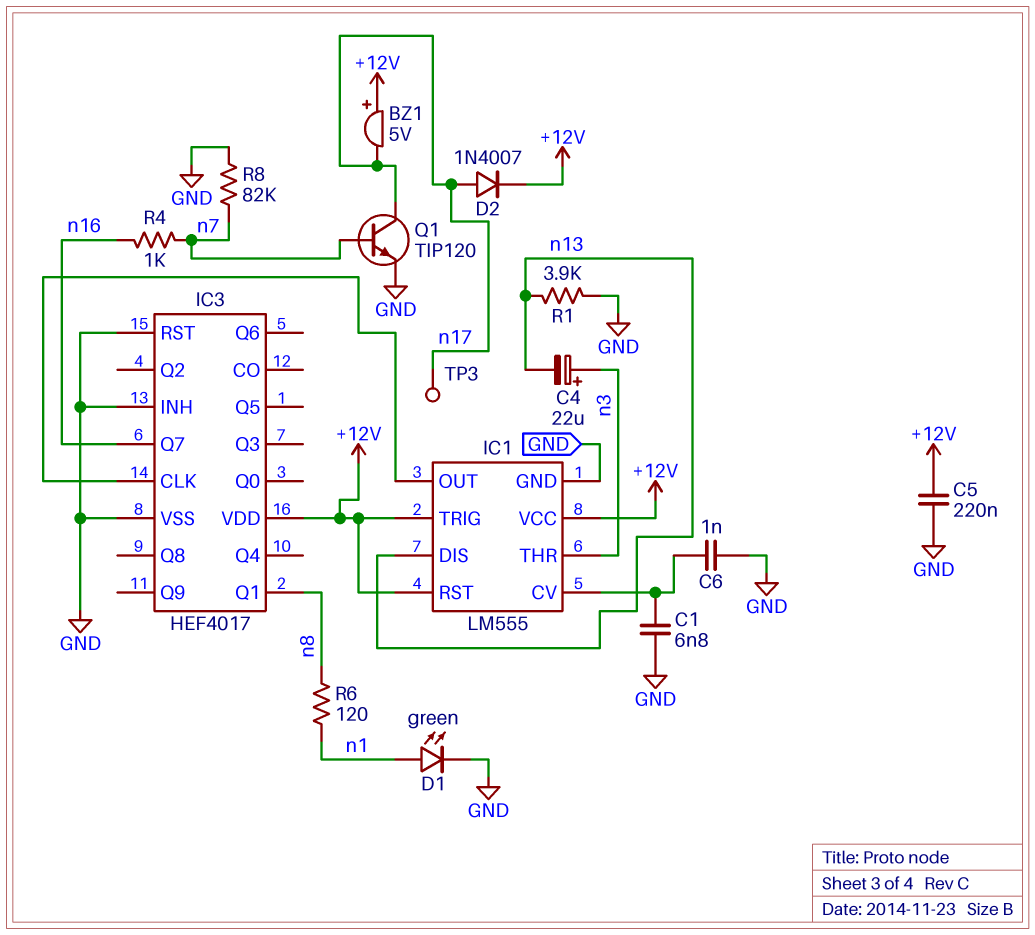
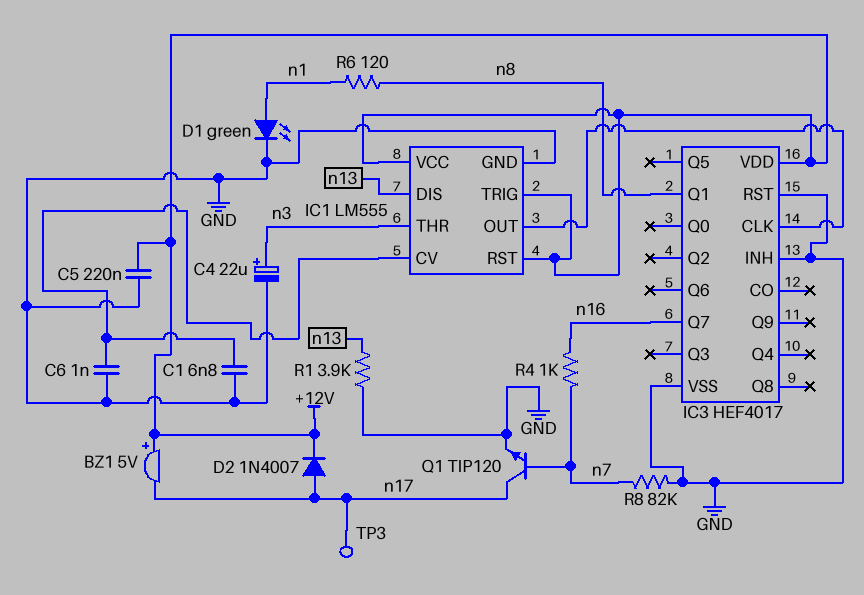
C4: 22uF (plus n3, minus n13) -> 22uF (plus n3, minus GND)

